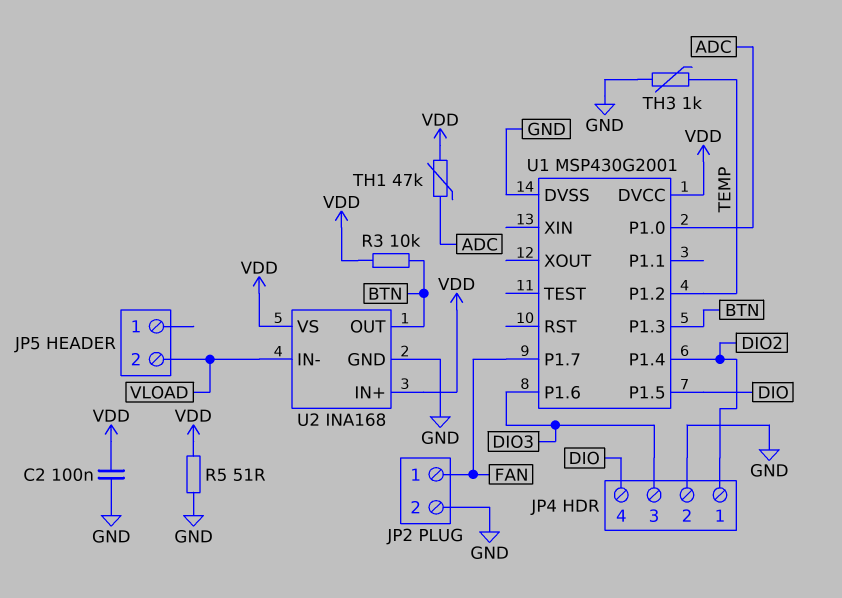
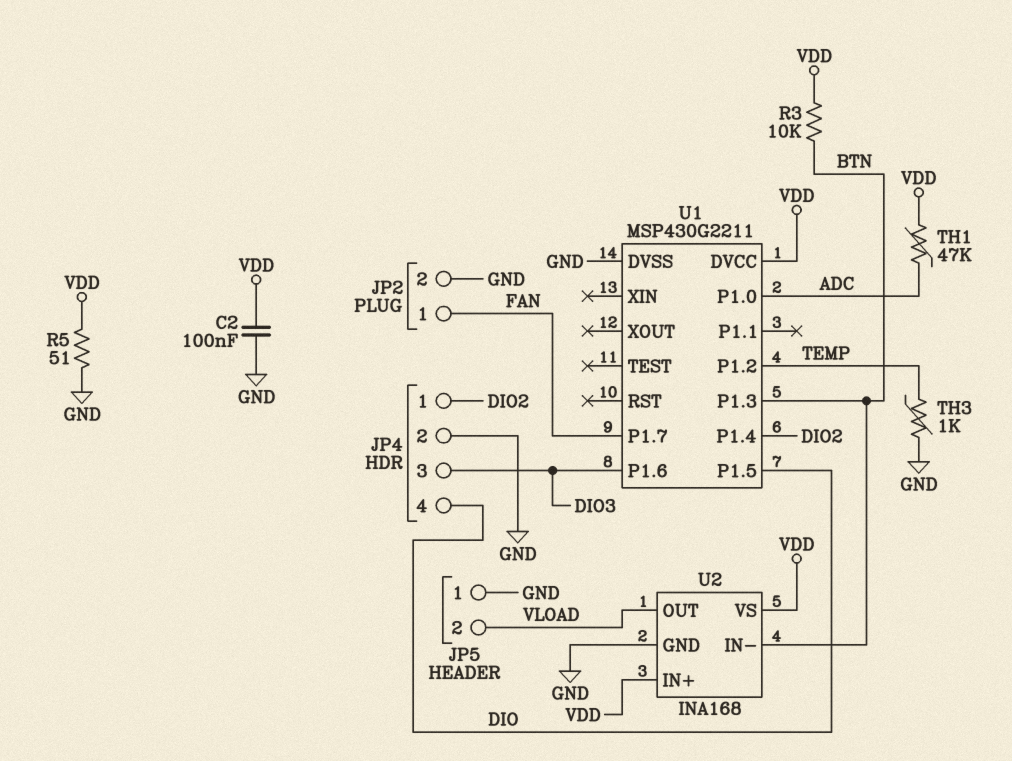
JP5 pin 1: none -> GND
U1: MSP430G2001 -> MSP430G2211
U2 pin IN-: VLOAD -> BTN
U2 pin OUT: BTN -> VLOAD

